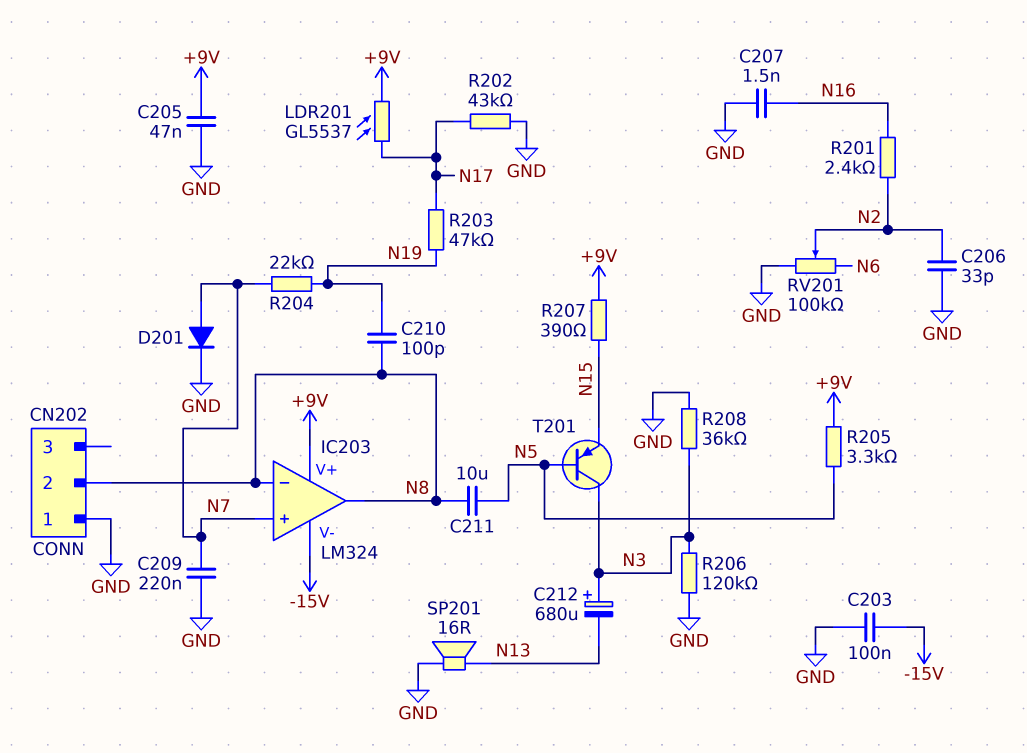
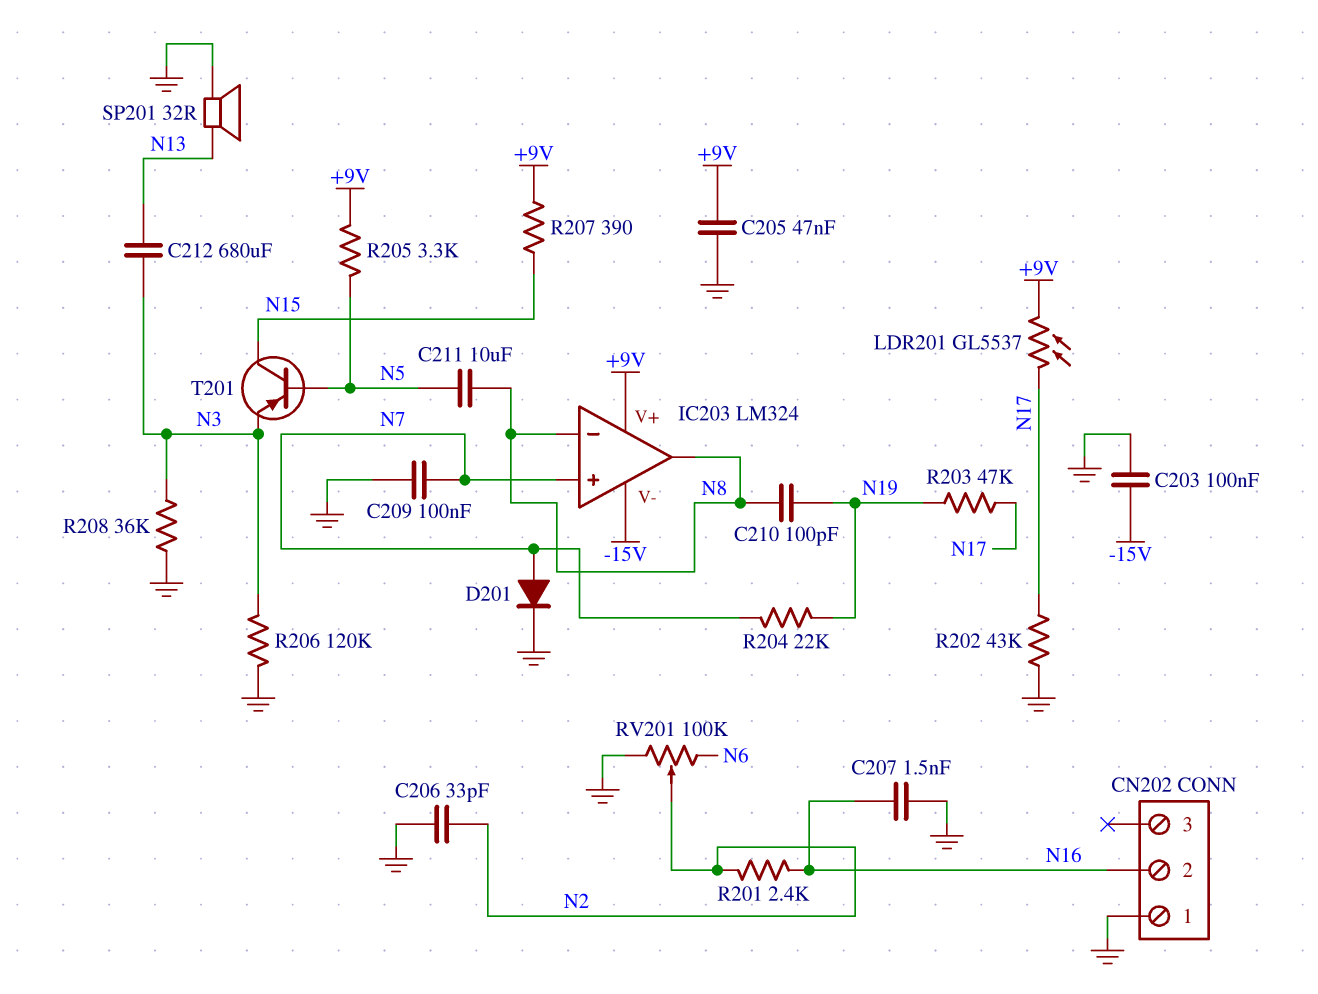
C209: 220nF (GND, N7) -> 100nF (GND, N7)
C212: 680uF (plus N3, minus N13) -> 680uF (N3, N13)
CN202 pin 2: N8 -> N16
SP201: speaker 16R (GND, N13) -> speaker 32R (GND, N13)
T201: PNP (B N5, C N3, E N15) -> PNP (B N5, C N15, E N3)

